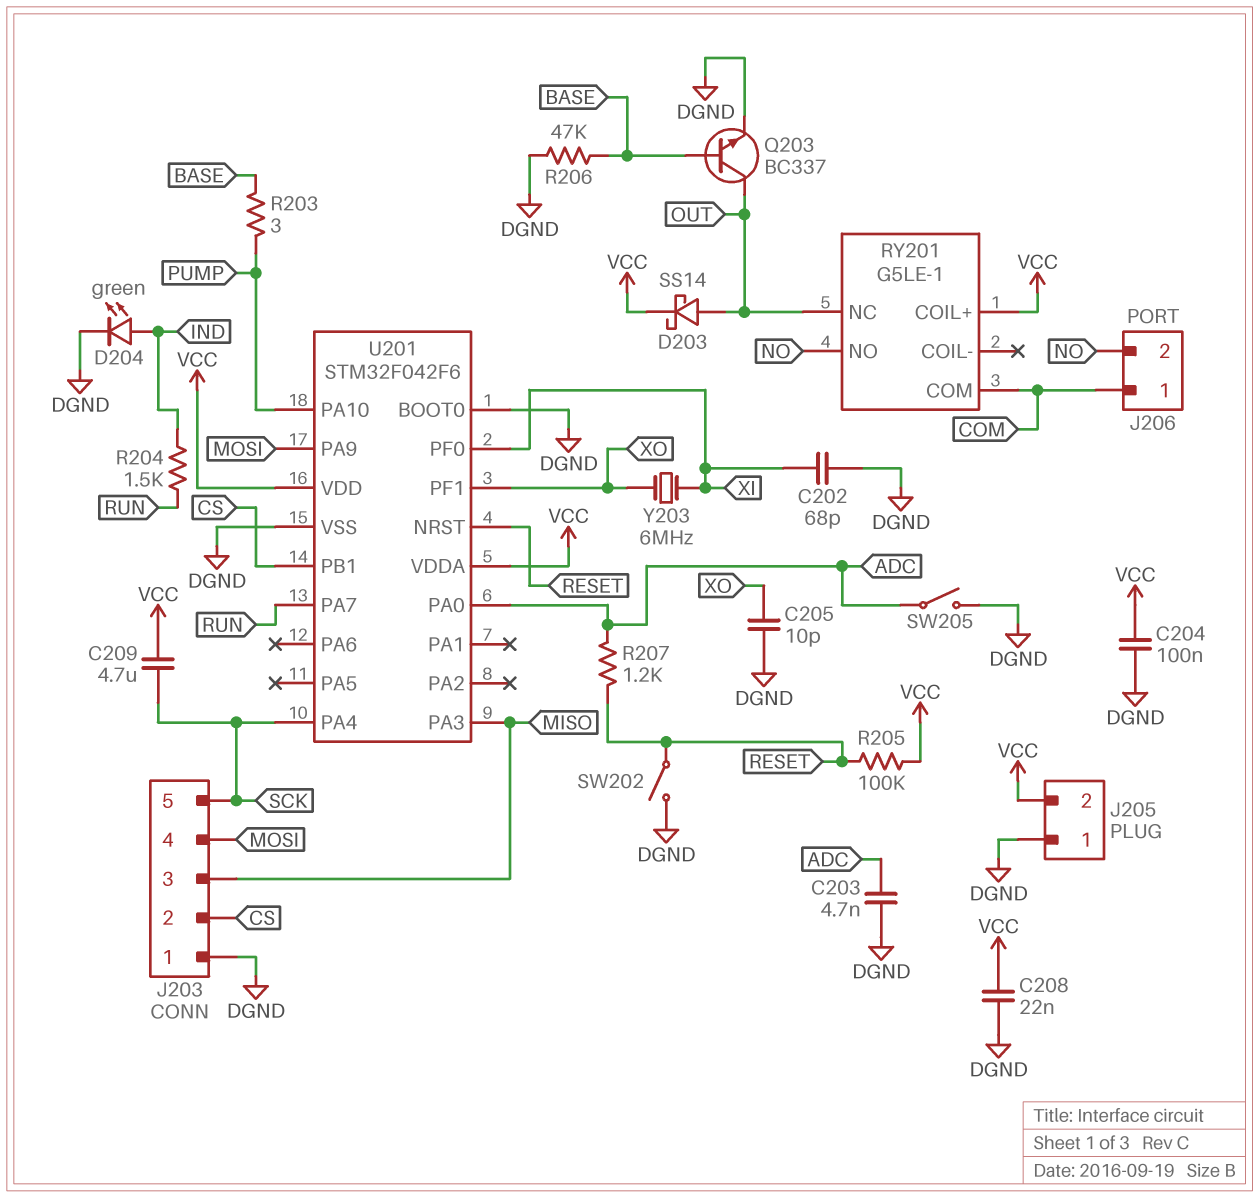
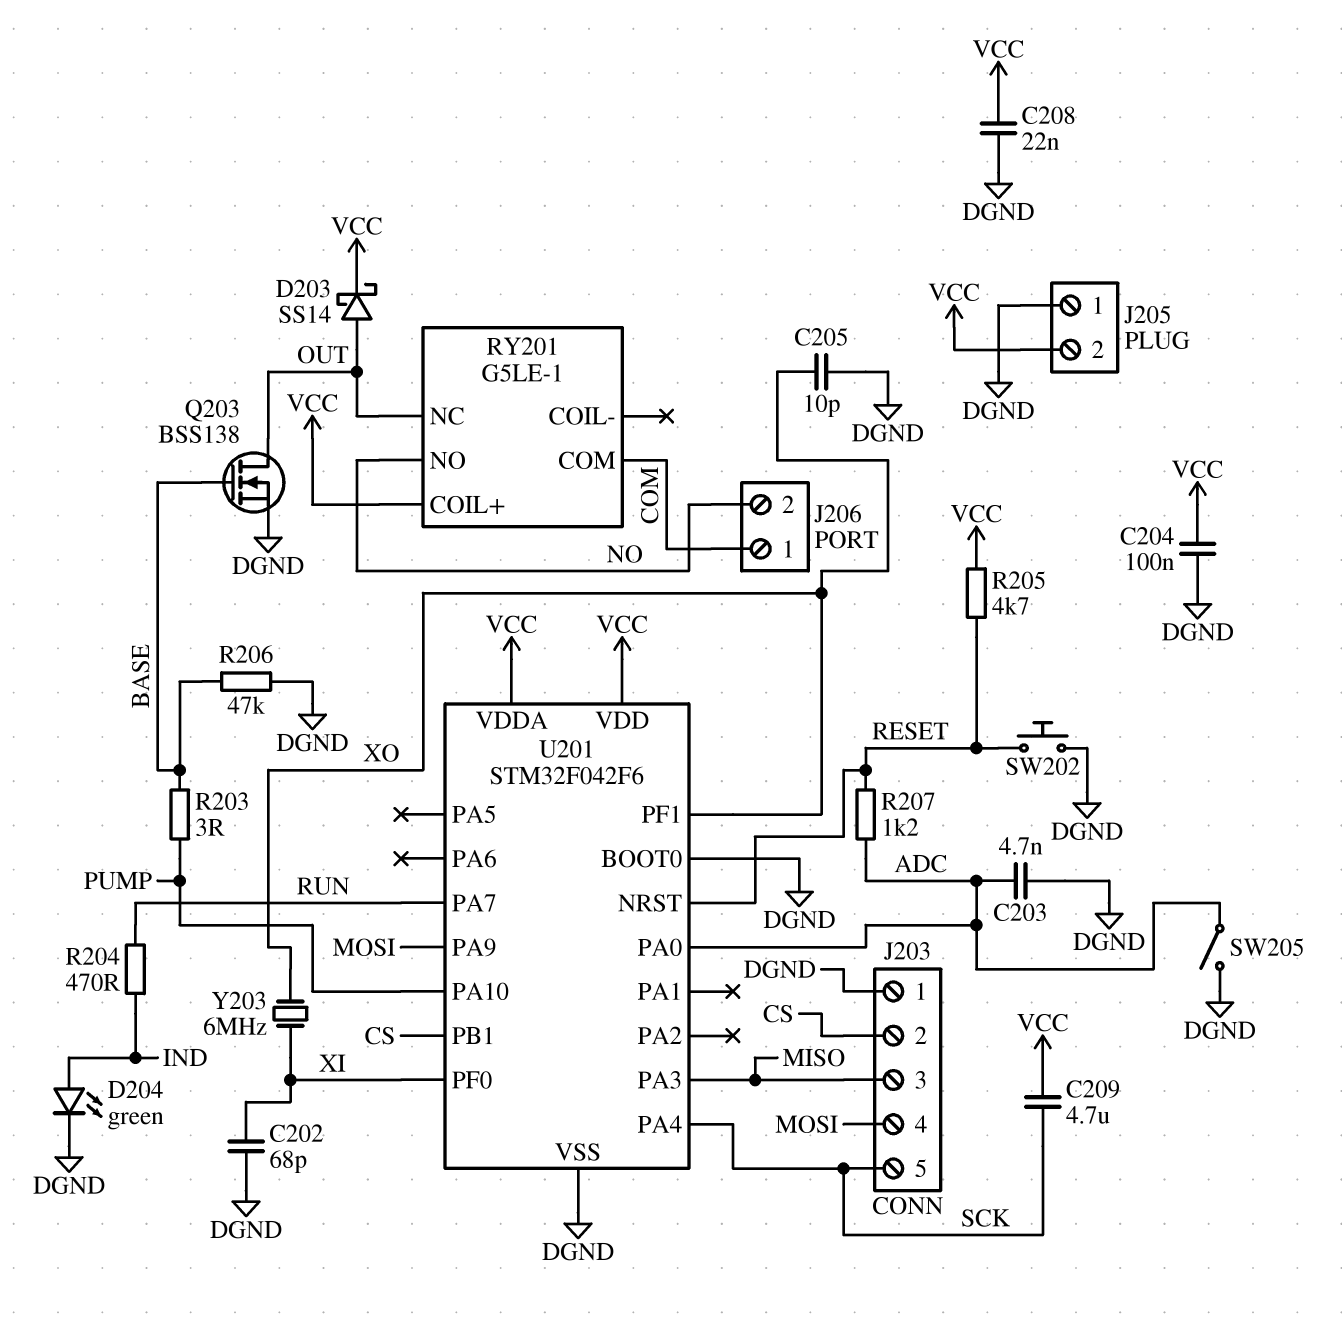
Q203: NPN BC337 (B BASE, C OUT, E DGND) -> NMOS BSS138 (G BASE, D OUT, S DGND)
R204: 1.5k (IND, RUN) -> 470 (IND, RUN)
R205: 100k (RESET, VCC) -> 4.7k (RESET, VCC)
SW202: switch (DGND, RESET) -> button (DGND, RESET)

